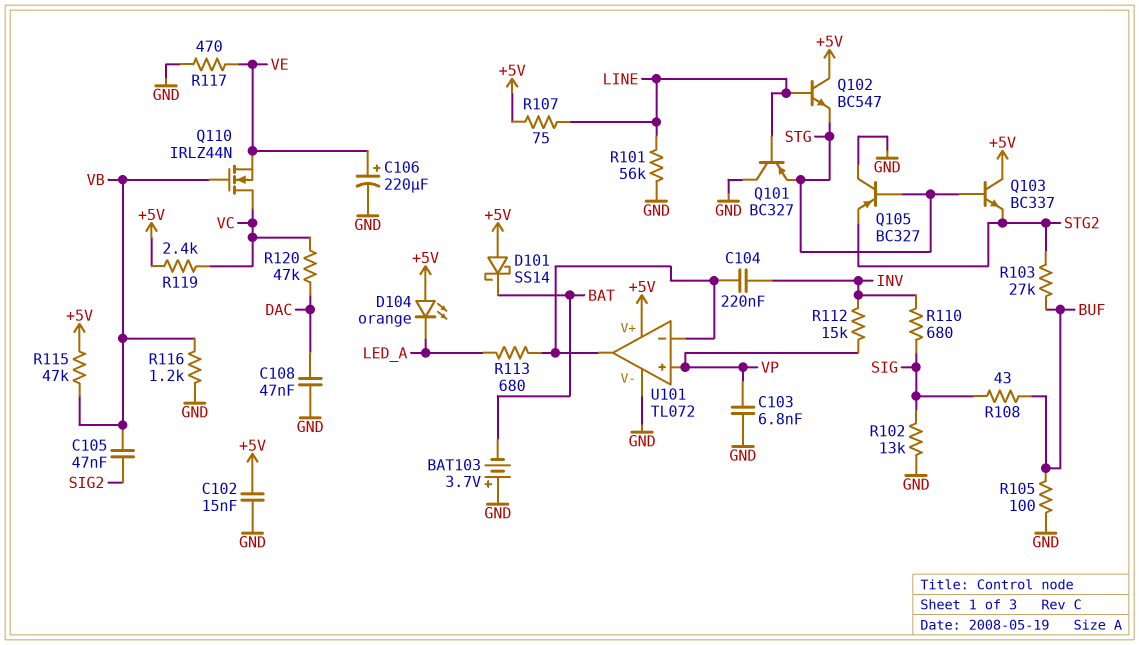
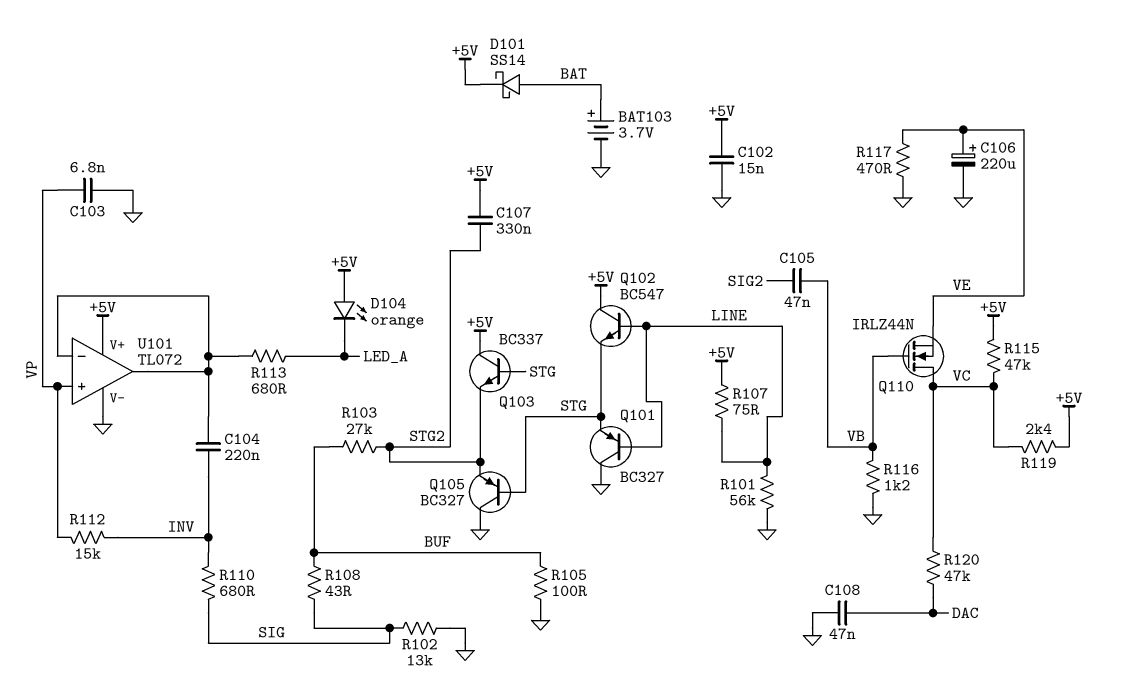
BAT103: 3.7V (plus GND, minus BAT) -> 3.7V (plus BAT, minus GND)
C107: none -> 330nF (+5V, STG2)
D101: schottky SS14 (A +5V, K BAT) -> schottky SS14 (A BAT, K +5V)
R115: 47k (+5V, VB) -> 47k (+5V, VC)

